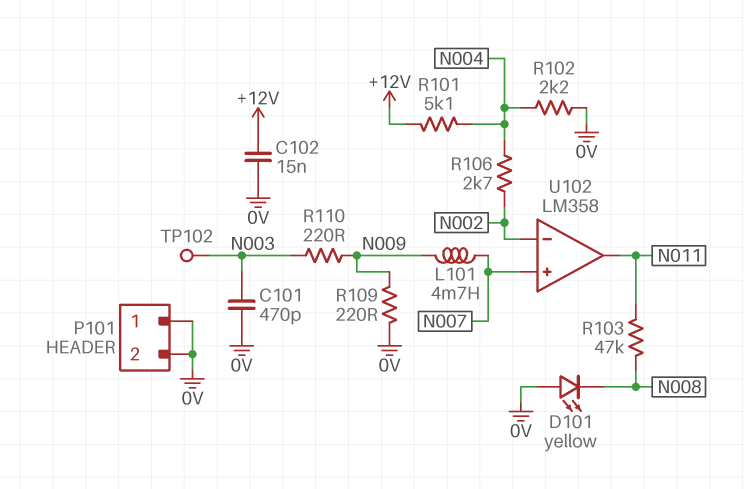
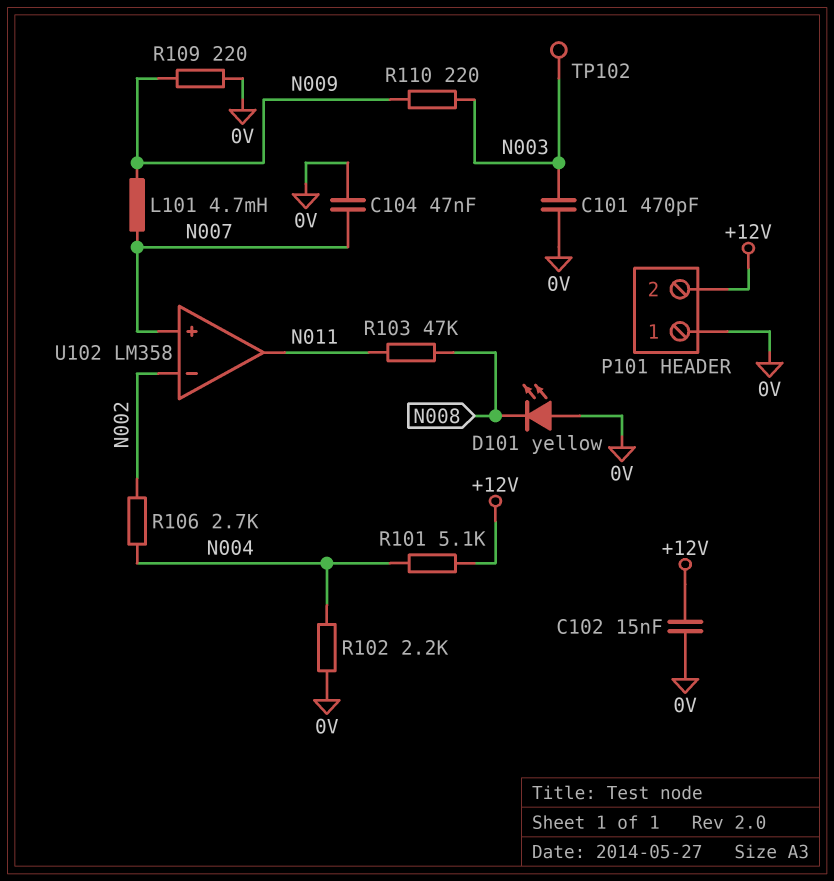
C104: none -> 47nF (0V, N007)
P101 pin 2: 0V -> +12V

